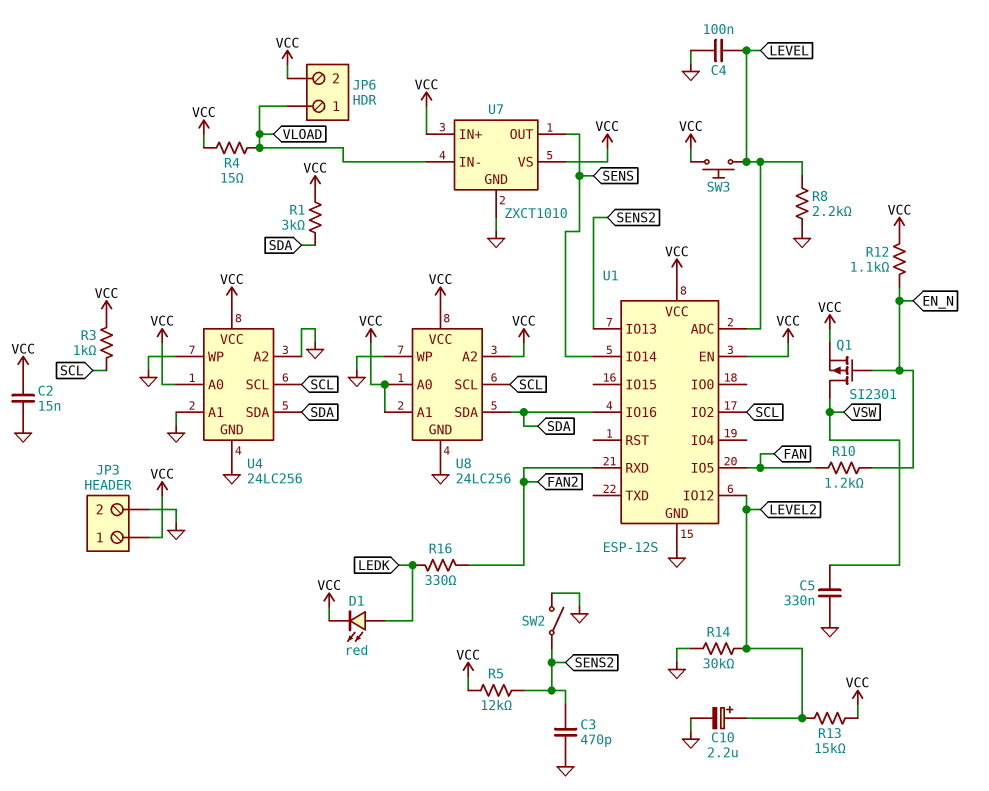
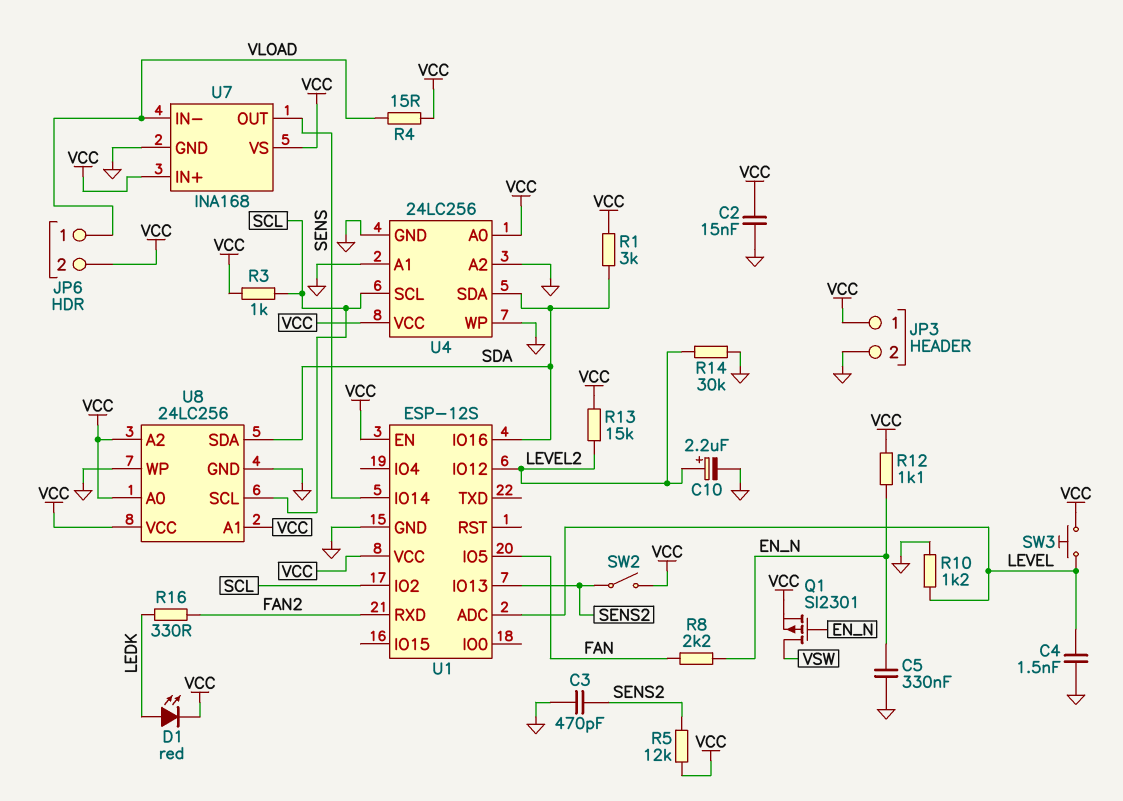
C4: 100nF (GND, LEVEL) -> 1.5nF (GND, LEVEL)
C5: 330nF (GND, VSW) -> 330nF (EN_N, GND)
R8: 2.2k (GND, LEVEL) -> 2.2k (EN_N, FAN)
R10: 1.2k (EN_N, FAN) -> 1.2k (GND, LEVEL)
SW2: switch (GND, SENS2) -> switch (SENS2, VCC)
U7: ZXCT1010 -> INA168

